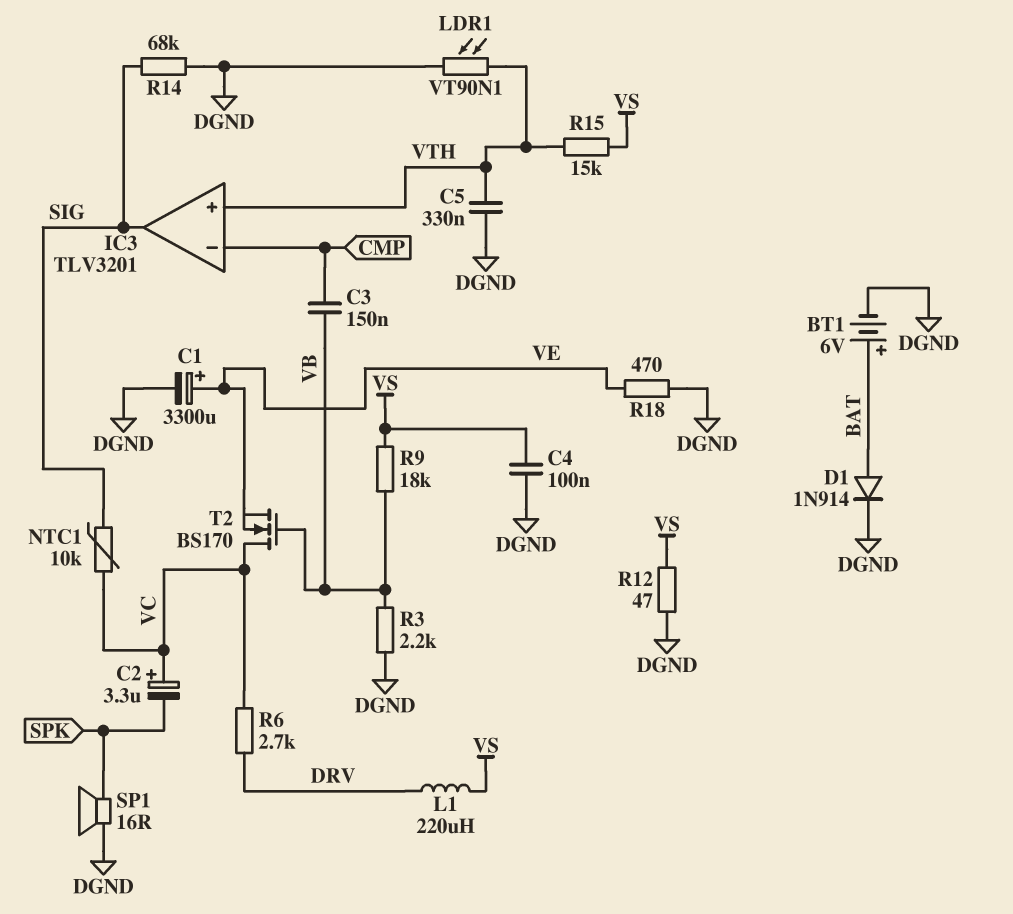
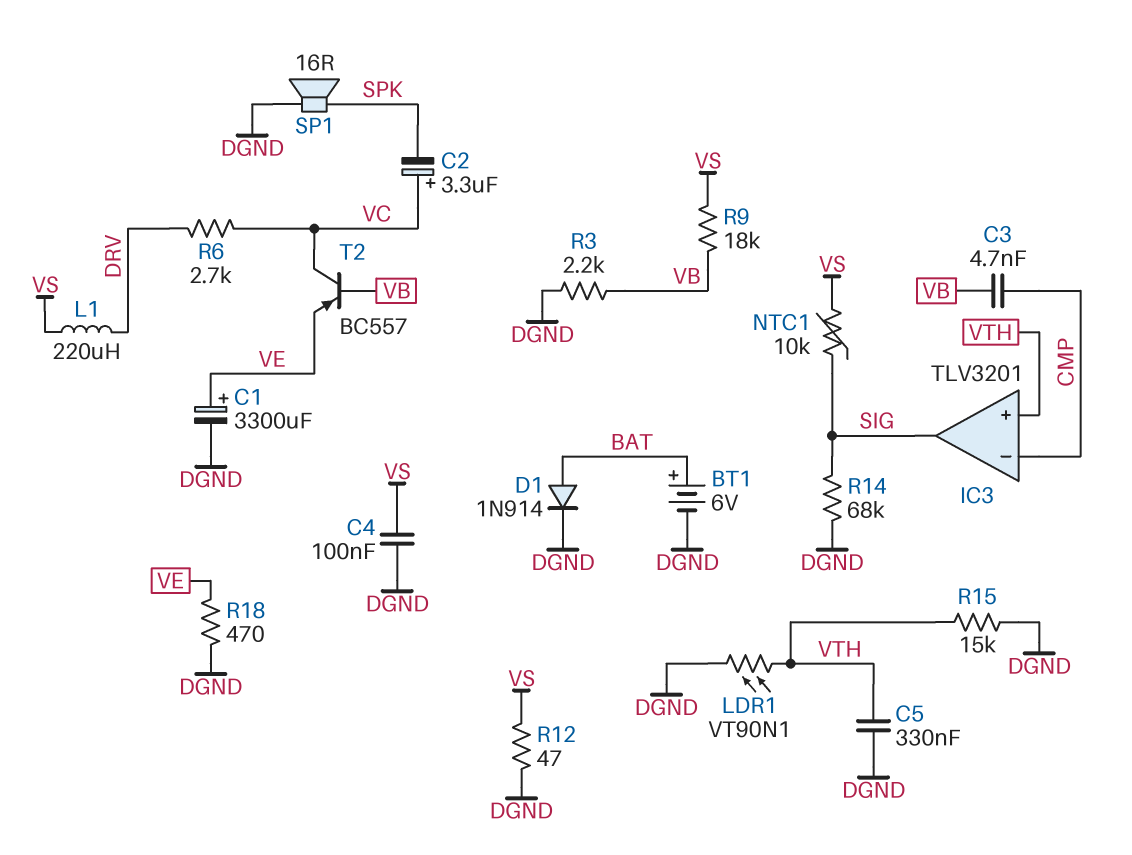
C3: 150nF (CMP, VB) -> 4.7nF (CMP, VB)
NTC1: 10k (SIG, VC) -> 10k (SIG, VS)
R15: 15k (VS, VTH) -> 15k (DGND, VTH)
T2: NMOS BS170 (G VB, D VC, S VE) -> PNP BC557 (B VB, C VC, E VE)

